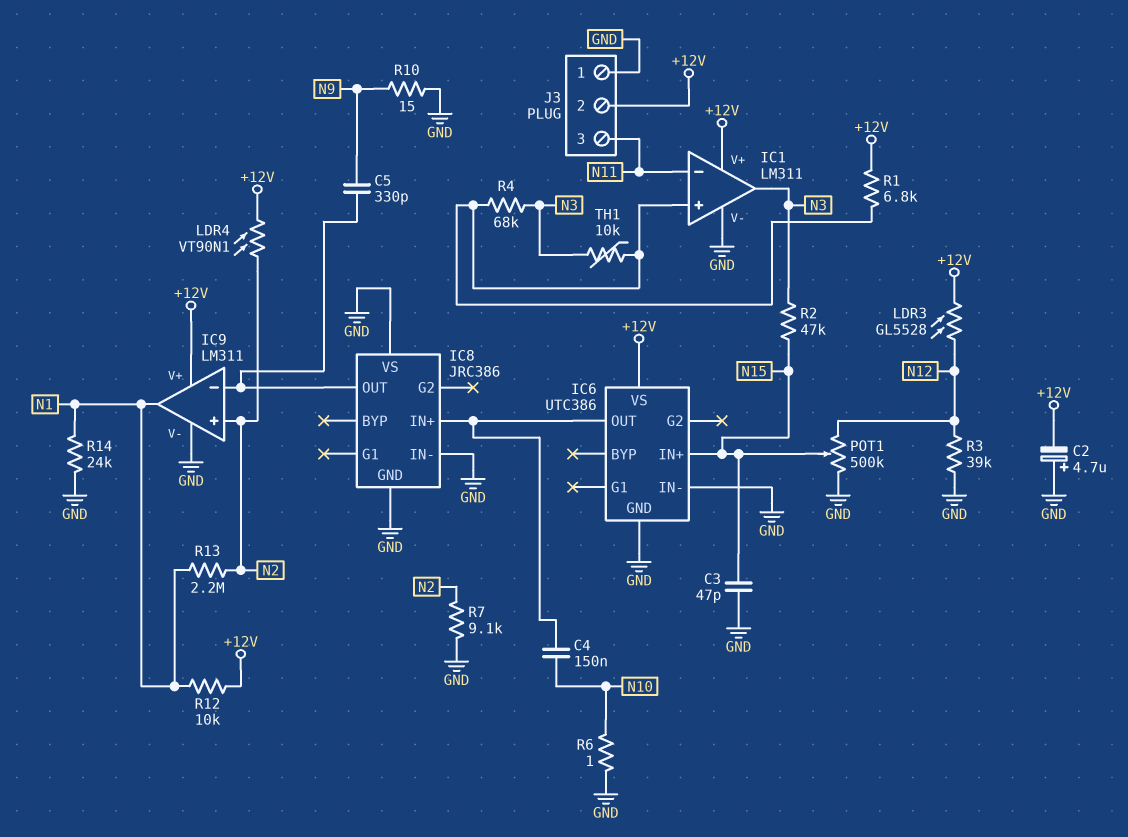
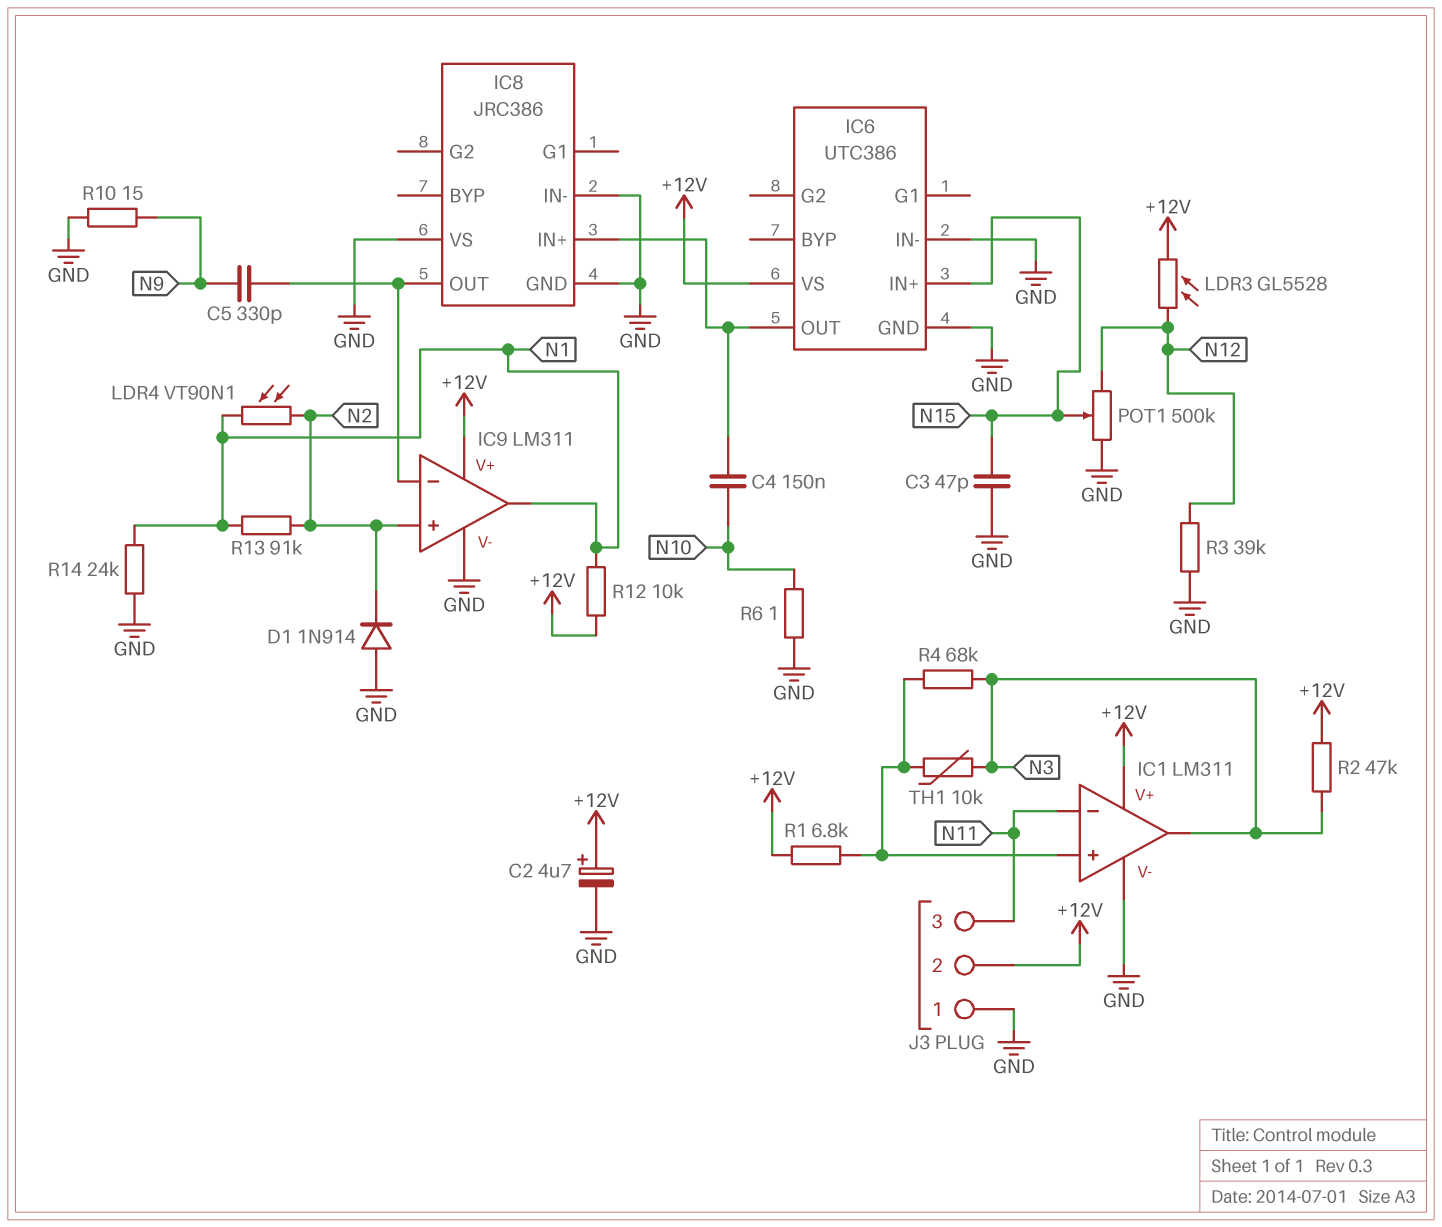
C2: 4.7uF (plus GND, minus +12V) -> 4.7uF (plus +12V, minus GND)
D1: none -> diode 1N914 (A GND, K N2)
LDR4: VT90N1 (+12V, N2) -> VT90N1 (N1, N2)
R2: 47k (N3, N15) -> 47k (+12V, N3)
R7: 9.1k (GND, N2) -> none
R13: 2.2M (N1, N2) -> 91k (N1, N2)

